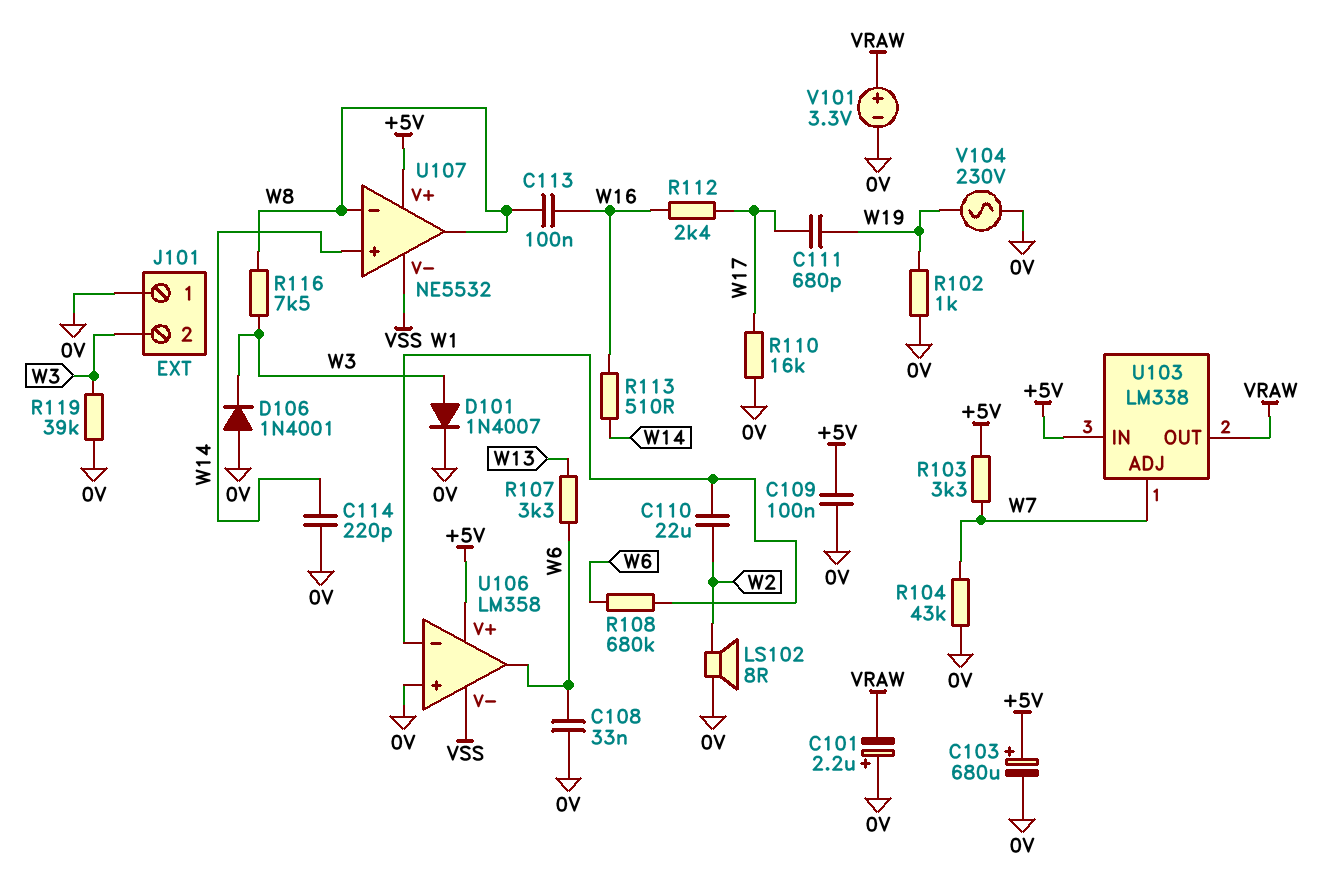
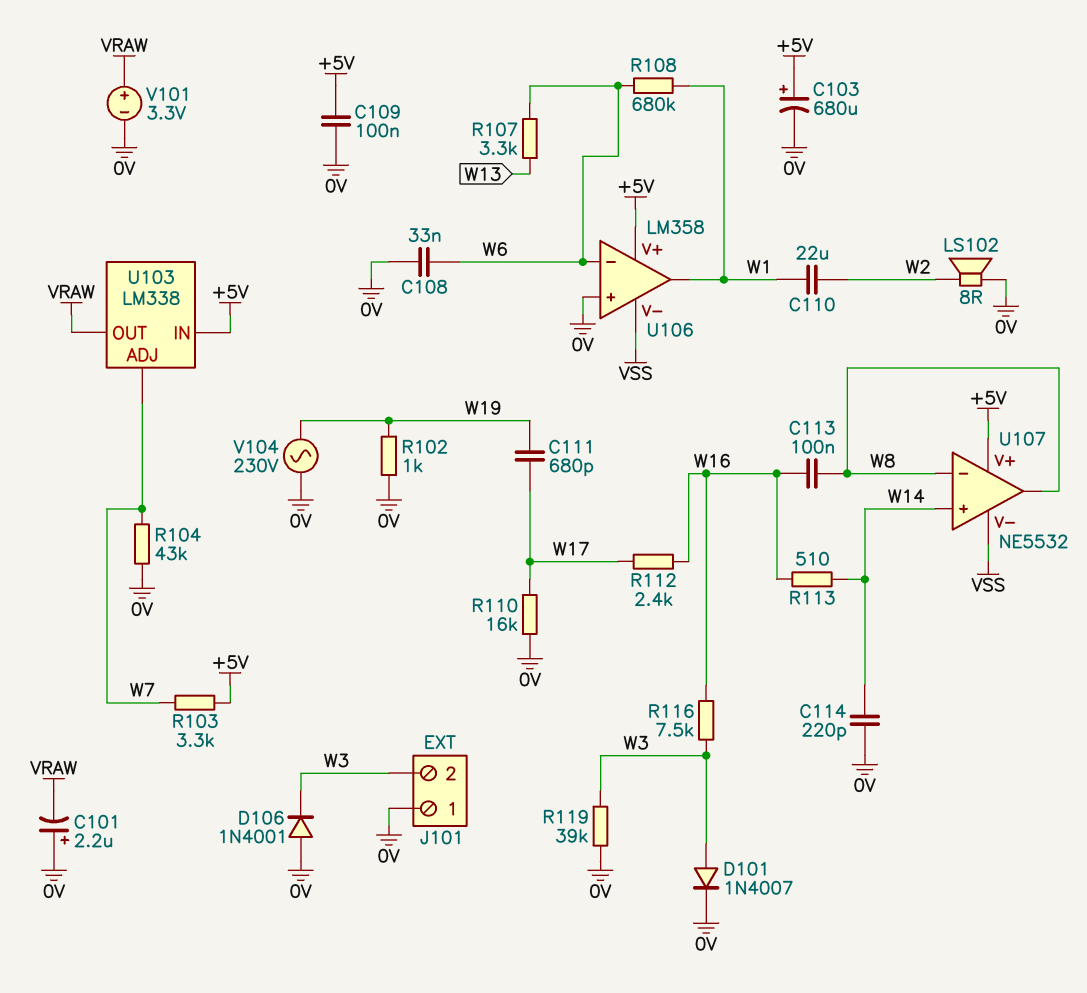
R116: 7.5k (W3, W8) -> 7.5k (W3, W16)
U106 pin in-: W1 -> W6
U106 pin out: W6 -> W1

